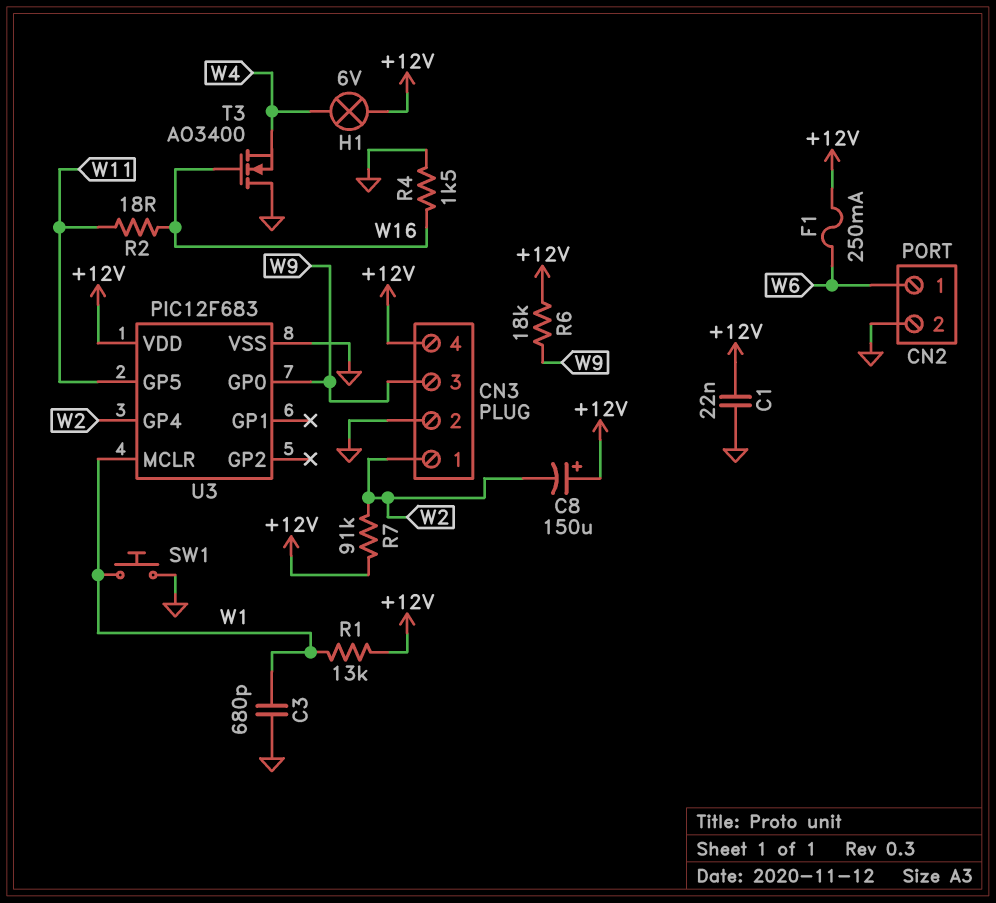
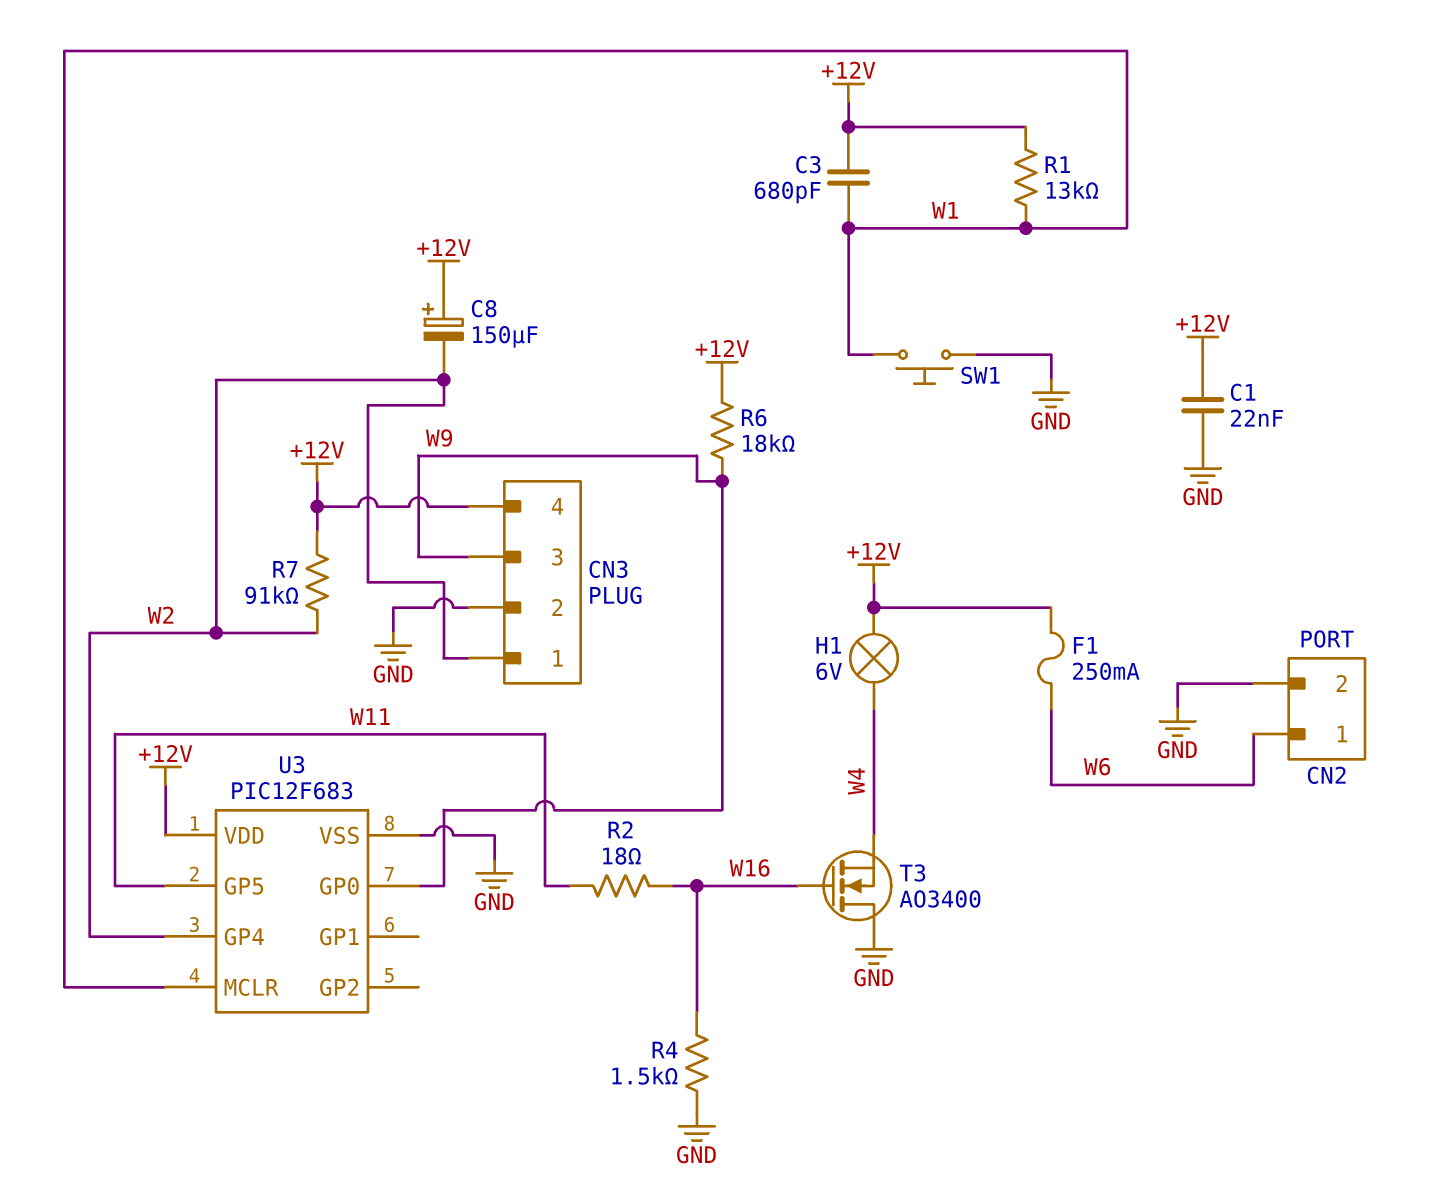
C3: 680pF (GND, W1) -> 680pF (+12V, W1)

